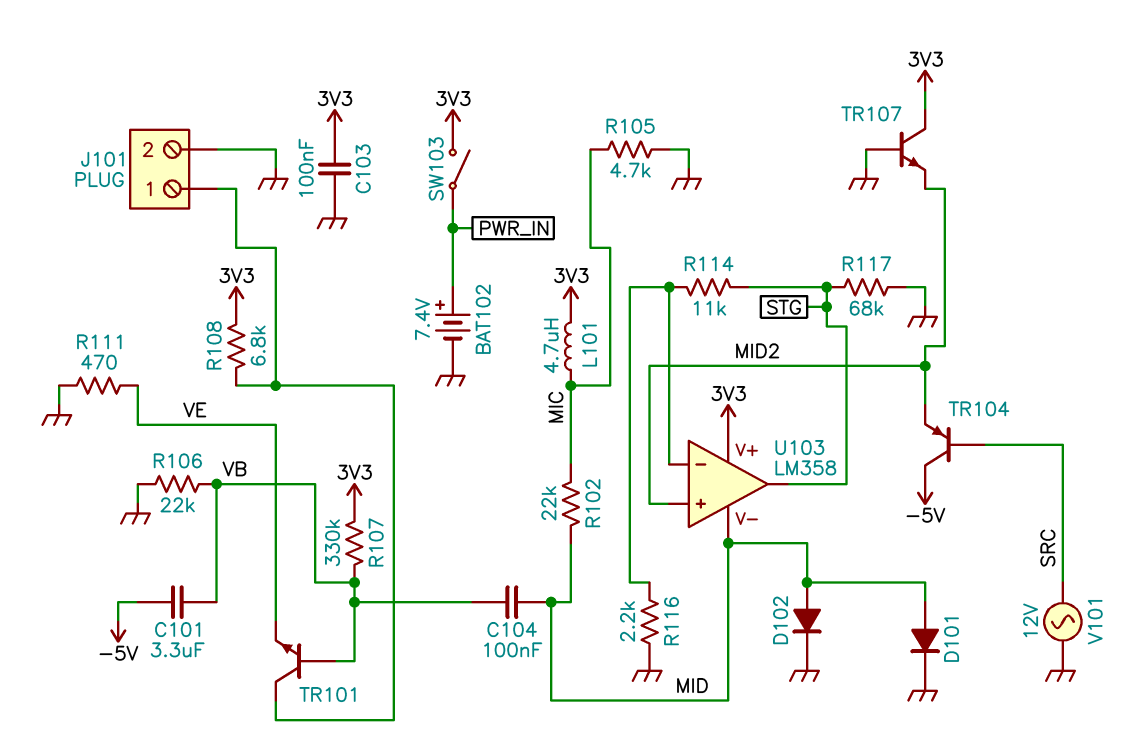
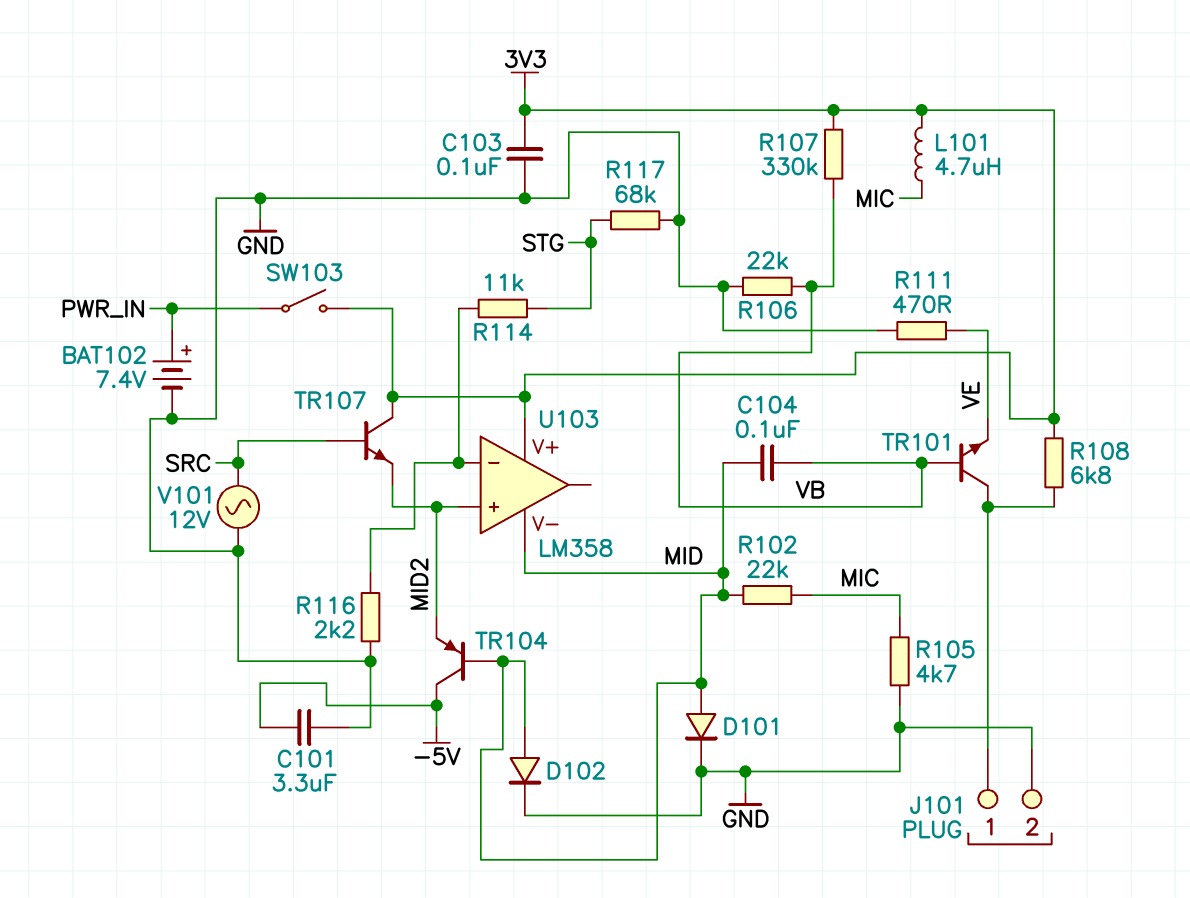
C101: 3.3uF (-5V, VB) -> 3.3uF (-5V, GND)
TR104: PNP (B SRC, C -5V, E MID2) -> PNP (B MID, C -5V, E MID2)
TR107: NPN (B GND, C 3V3, E MID2) -> NPN (B SRC, C 3V3, E MID2)
U103 pin out: STG -> none

